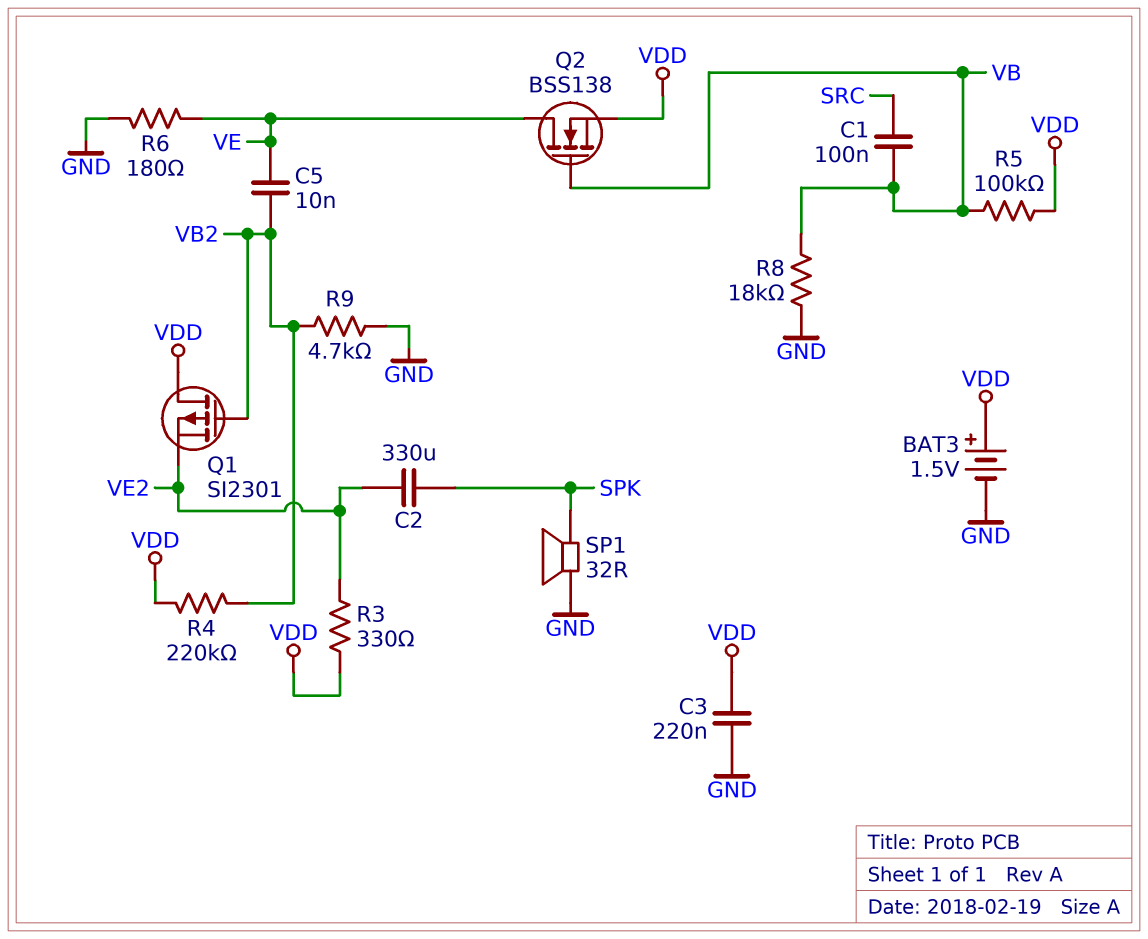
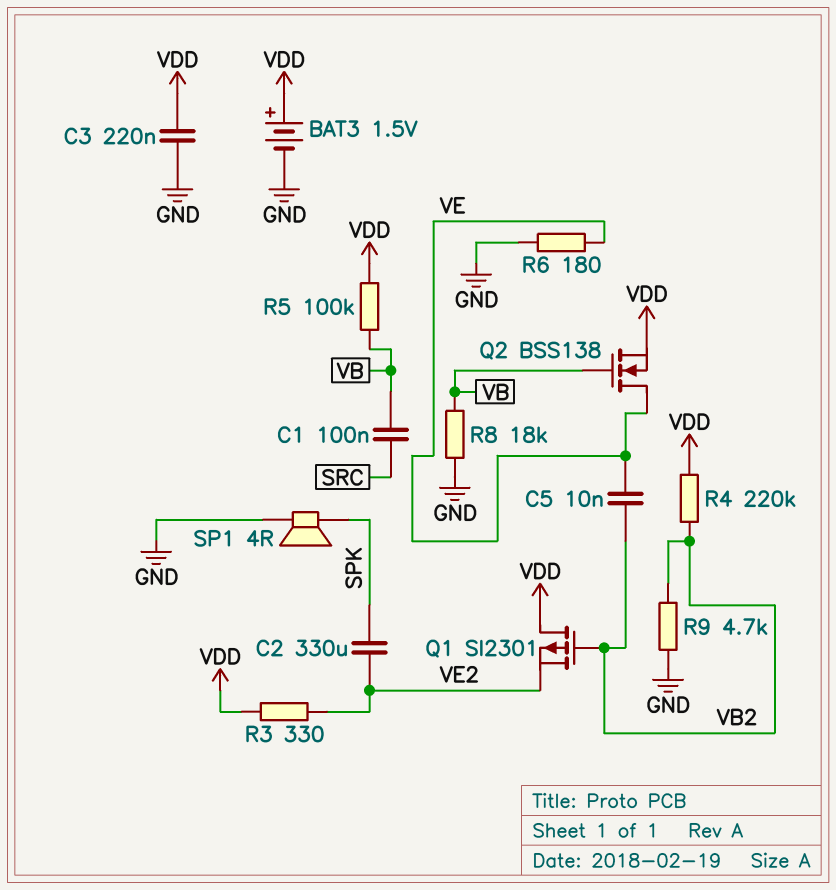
SP1: speaker 32R (GND, SPK) -> speaker 4R (GND, SPK)

